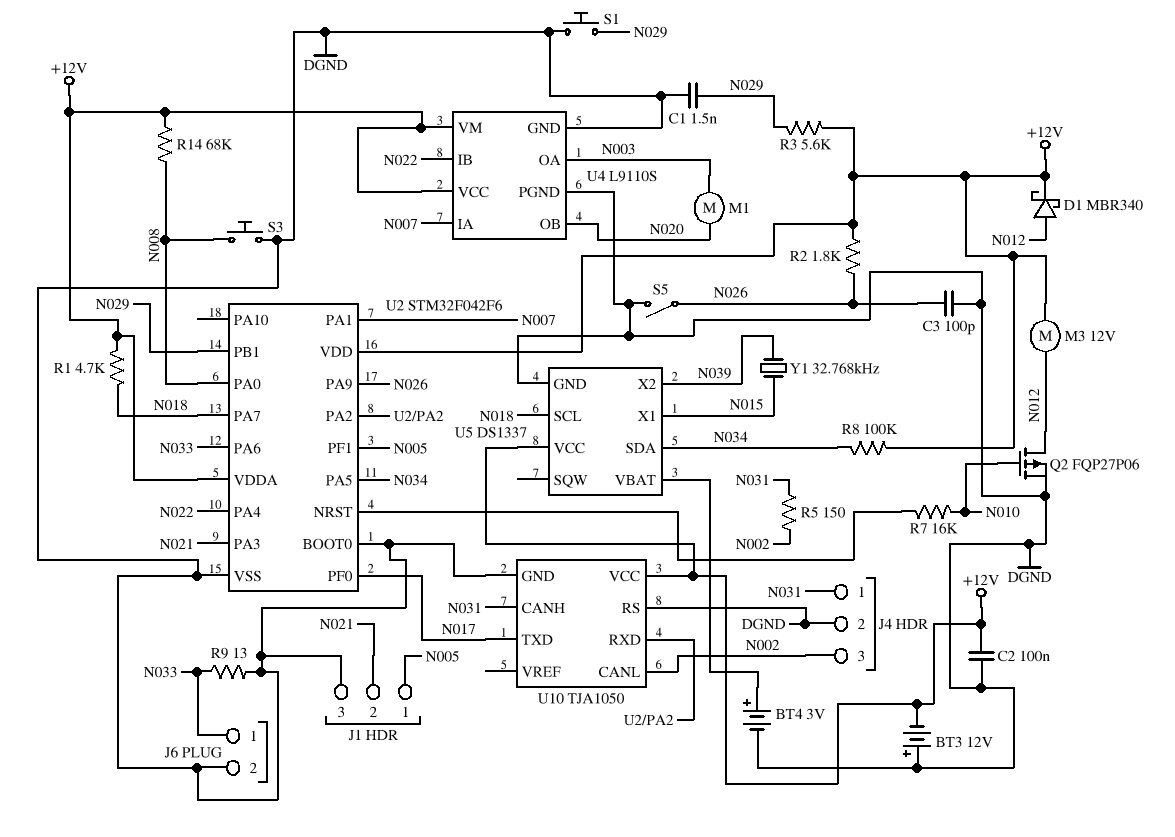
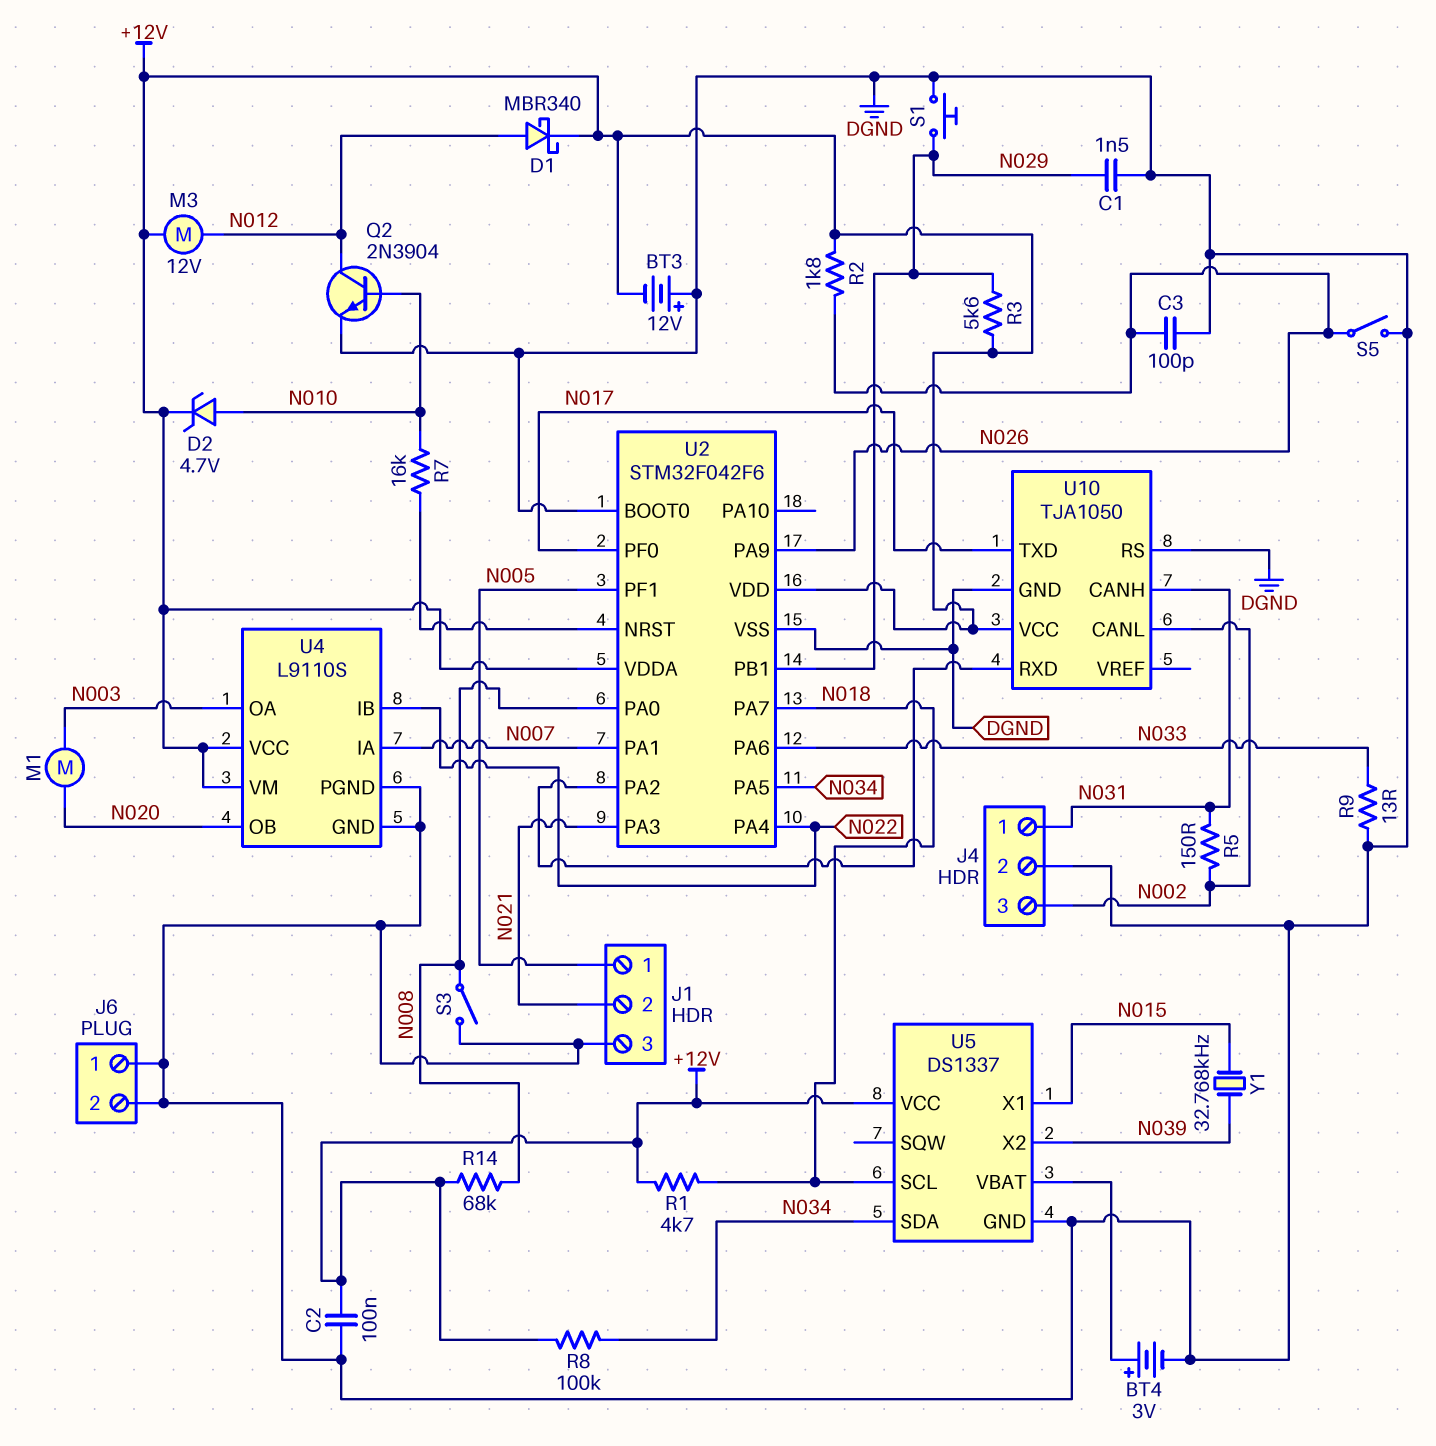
D2: none -> zener 4.7V (A N010, K +12V)
J6 pin 1: N033 -> DGND
Q2: PMOS FQP27P06 (G N010, D N012, S DGND) -> NPN 2N3904 (B N010, C N012, E DGND)
S3: button (DGND, N008) -> switch (DGND, N008)

